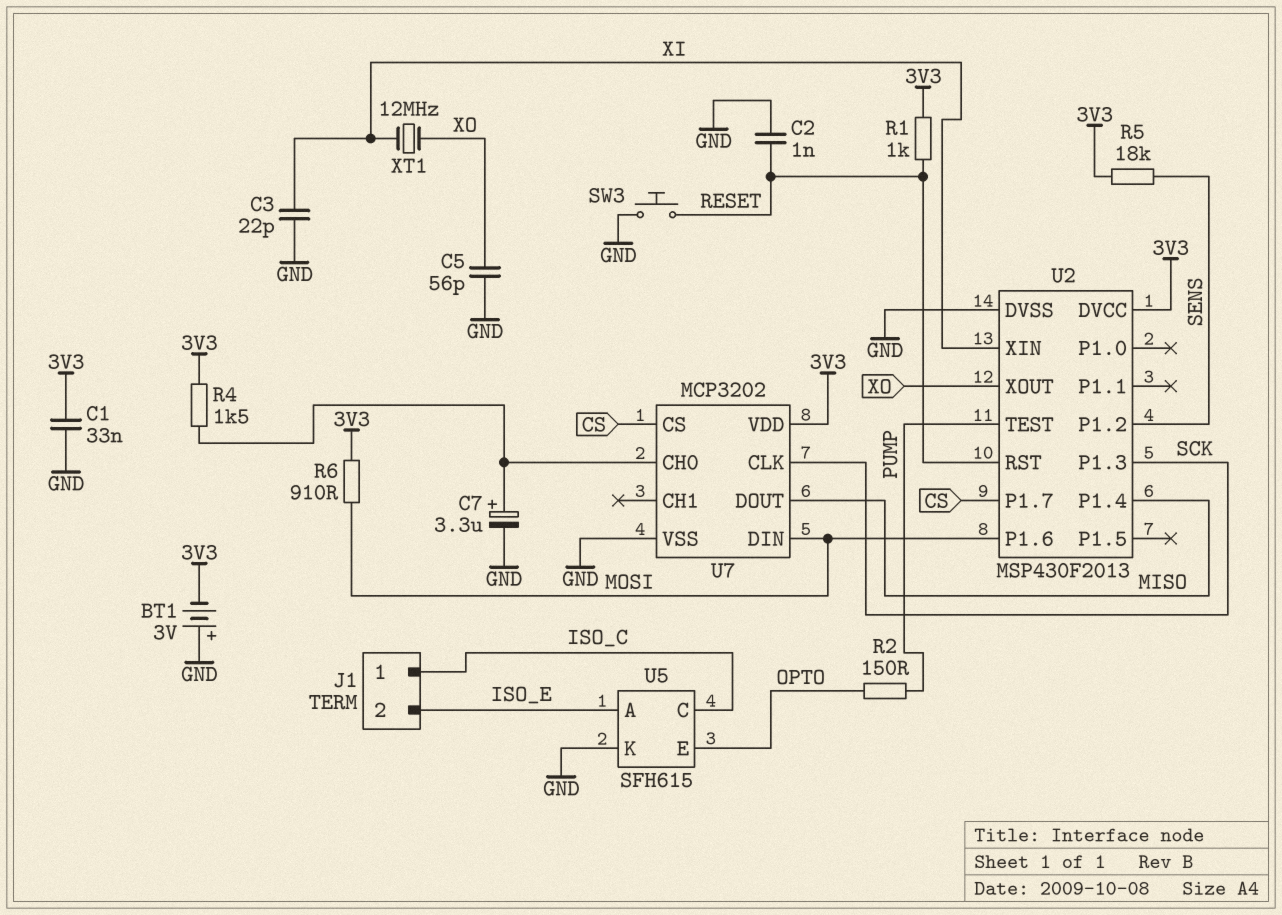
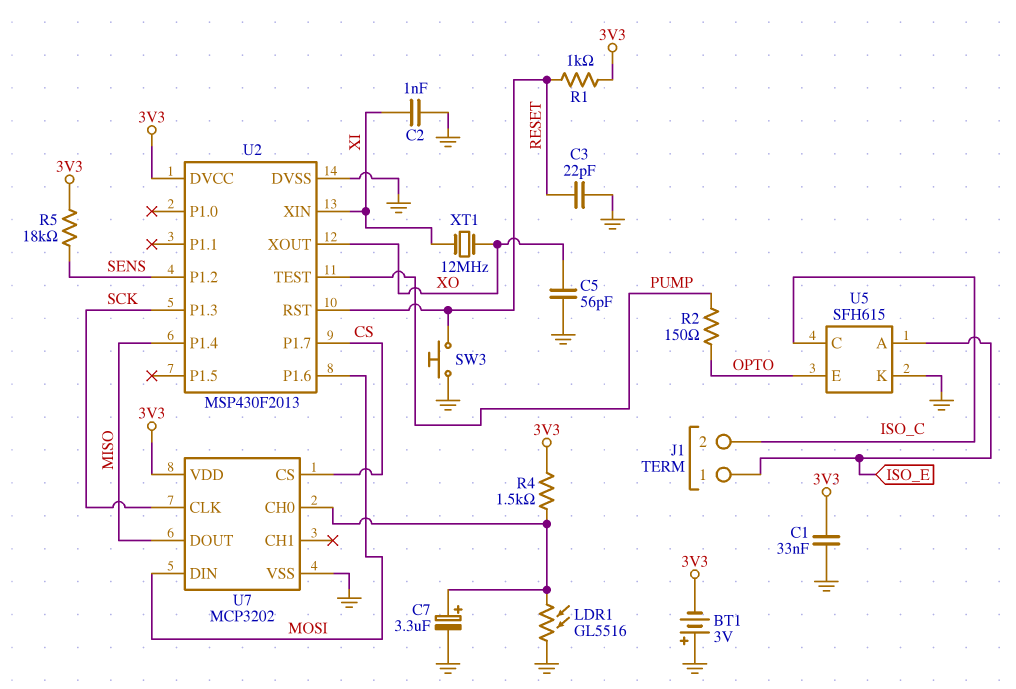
C2: 1nF (GND, RESET) -> 1nF (GND, XI)
C3: 22pF (GND, XI) -> 22pF (GND, RESET)
J1 pin 1: ISO_C -> ISO_E
J1 pin 2: ISO_E -> ISO_C
LDR1: none -> GL5516 (GND, U7/CH0)
R6: 910 (3V3, MOSI) -> none

